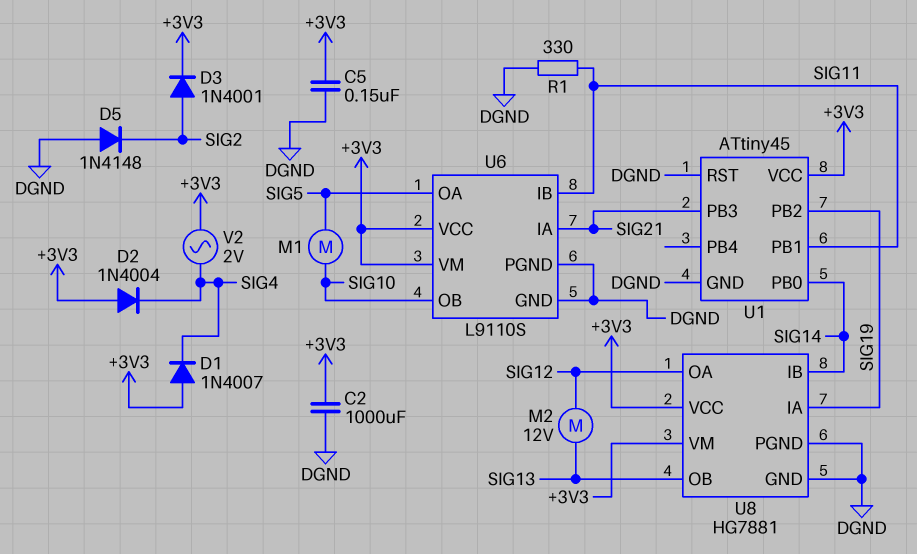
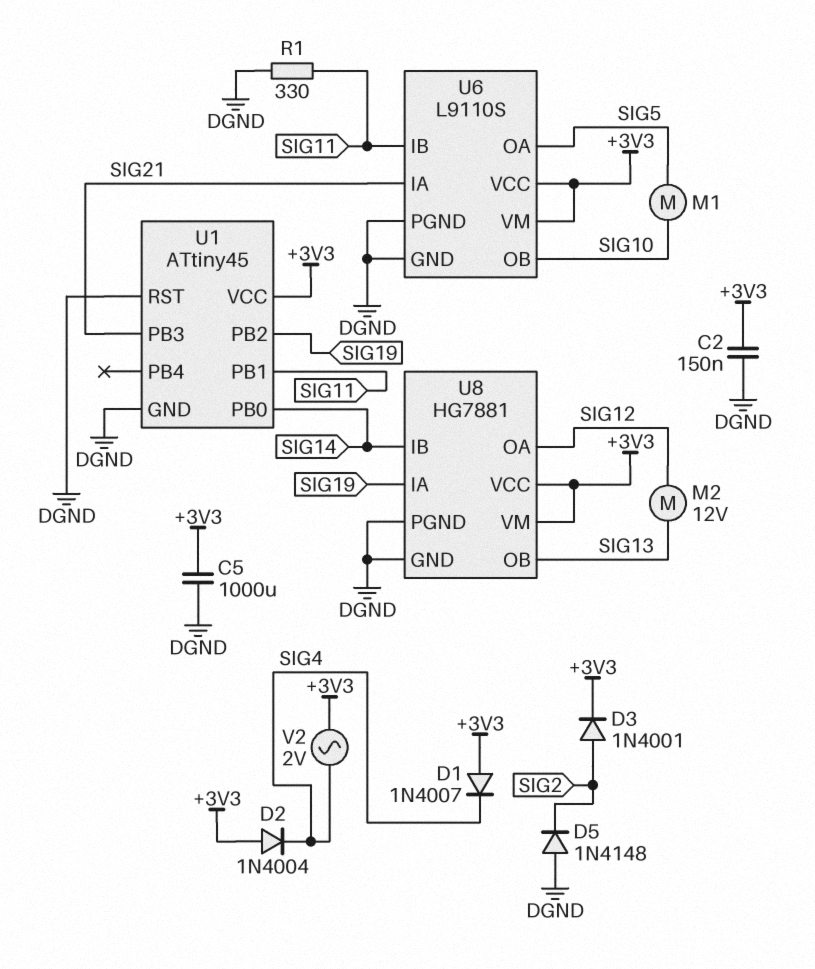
C2: 1000uF (+3V3, DGND) -> 150nF (+3V3, DGND)
C5: 150nF (+3V3, DGND) -> 1000uF (+3V3, DGND)

